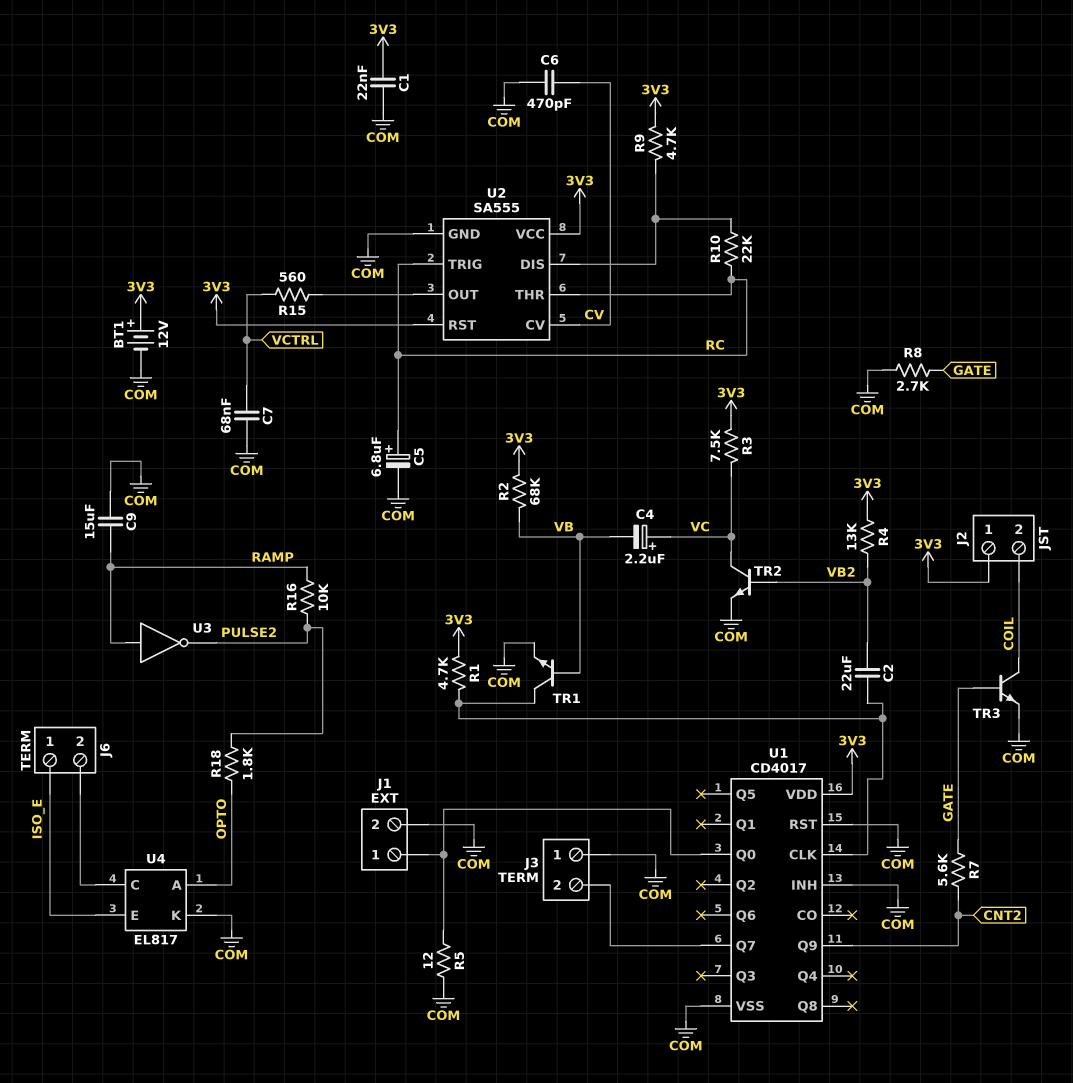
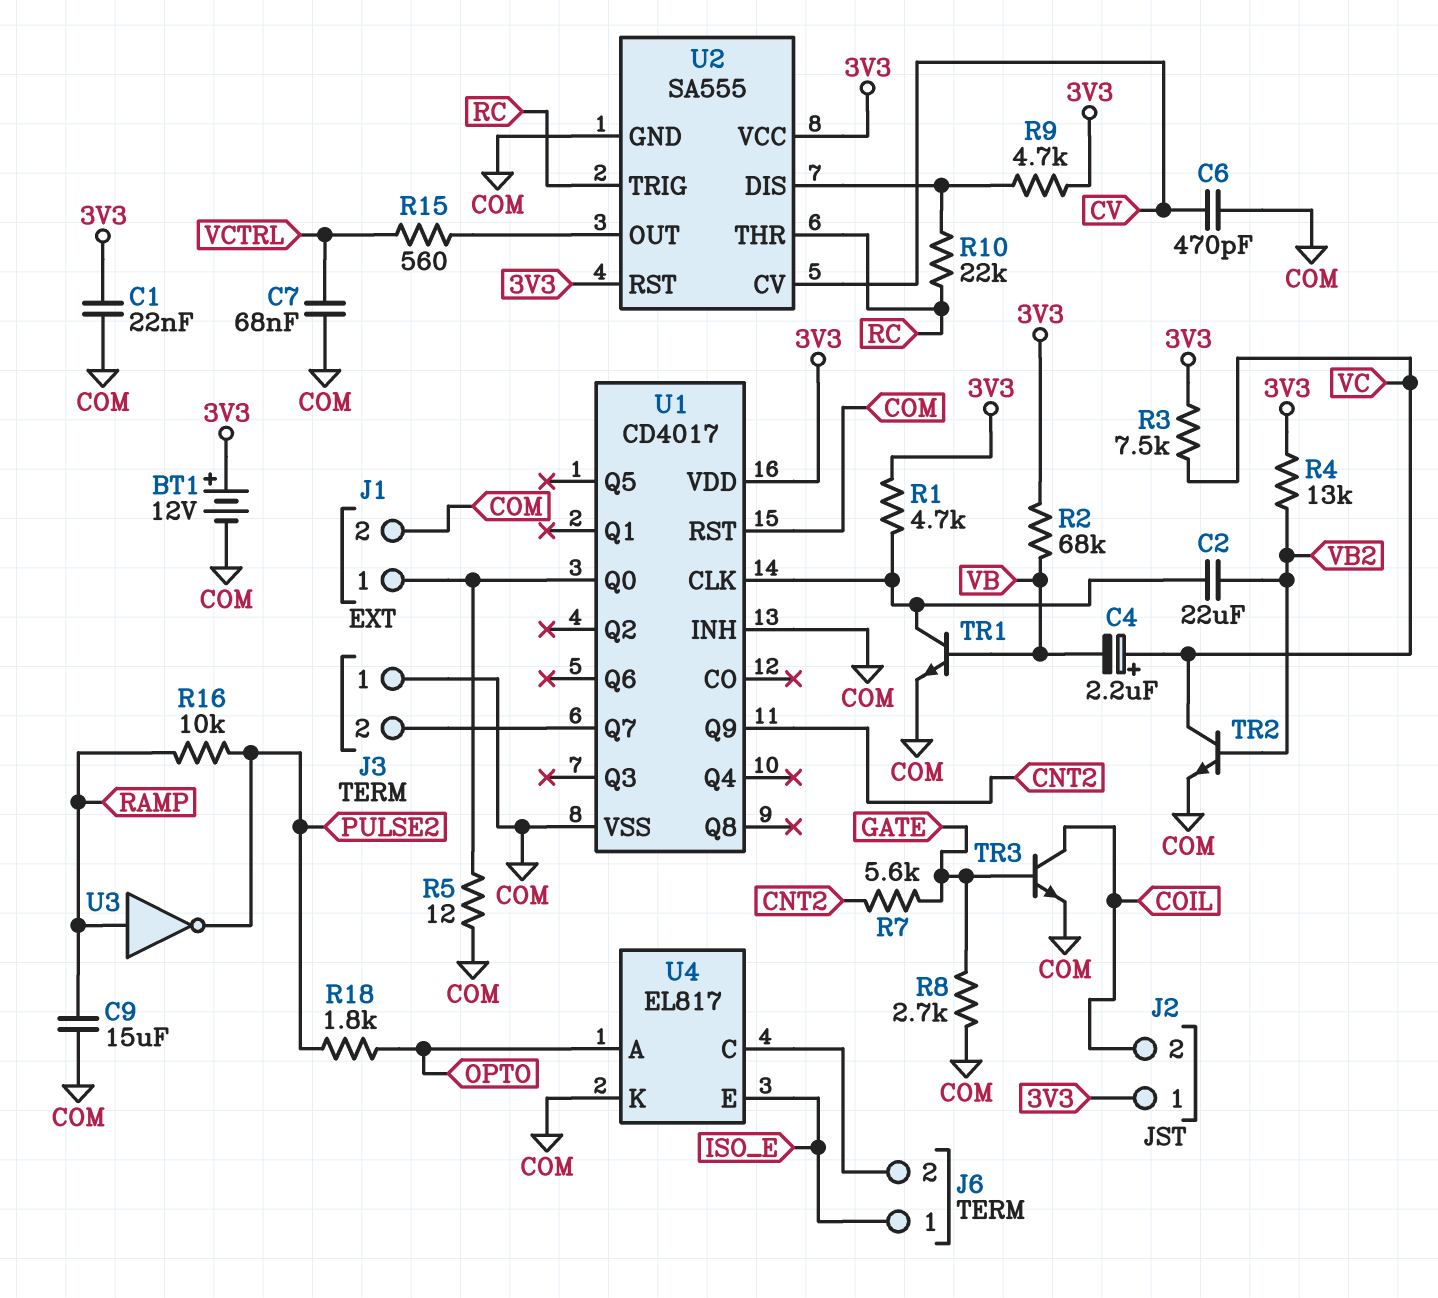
C5: 6.8uF (plus RC, minus COM) -> none

